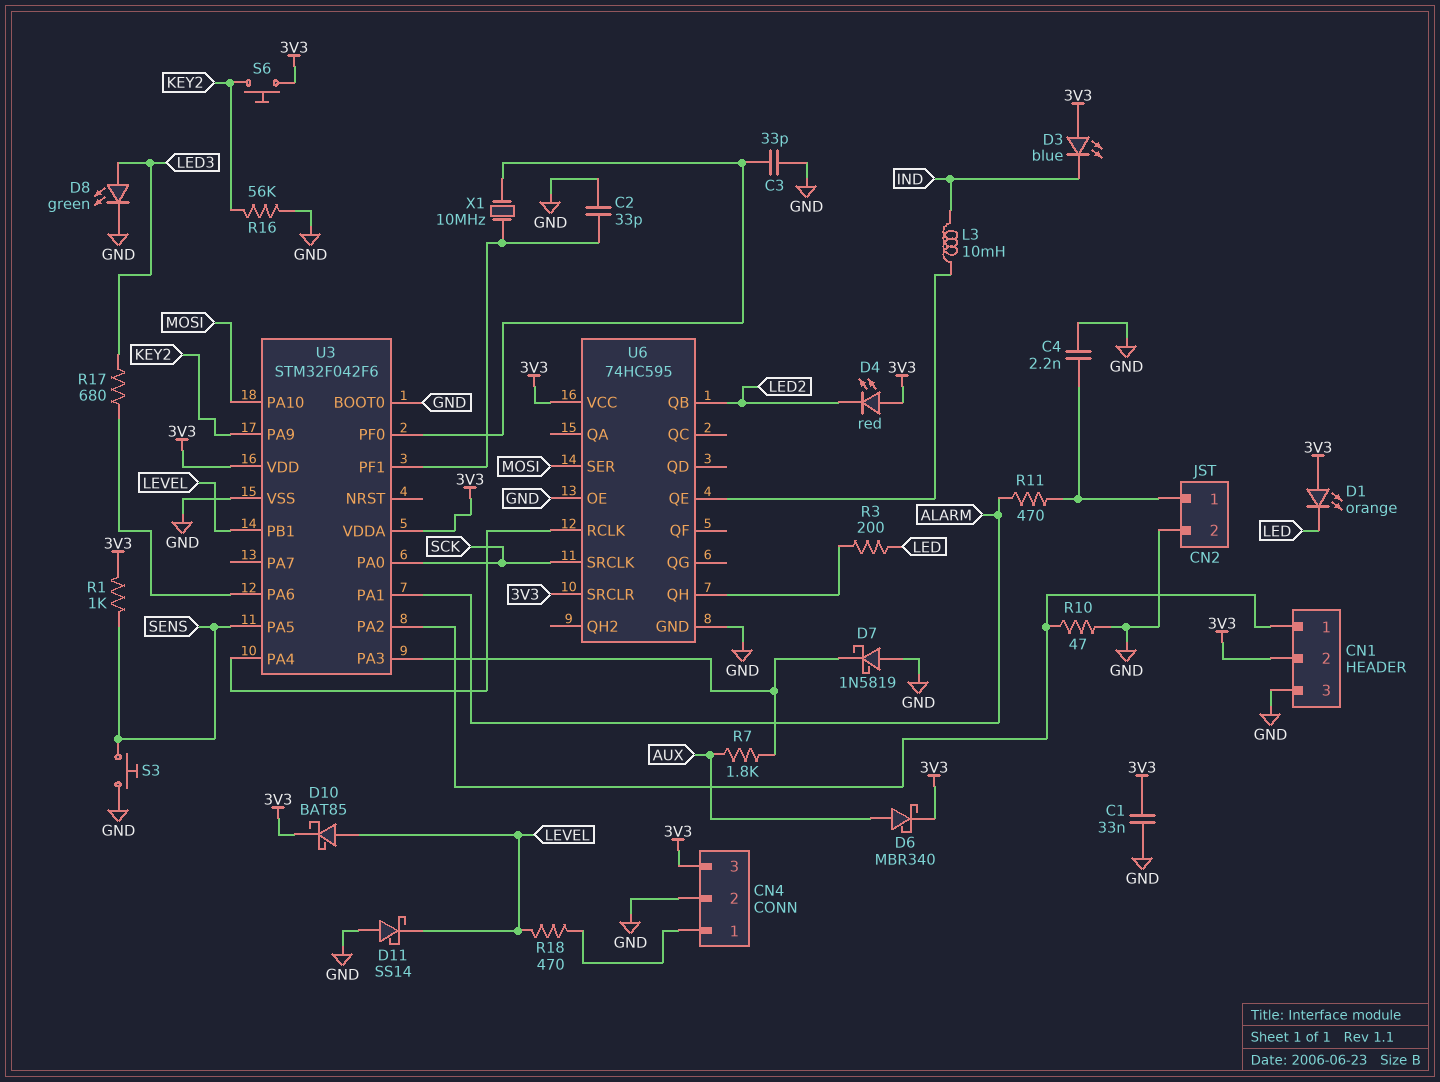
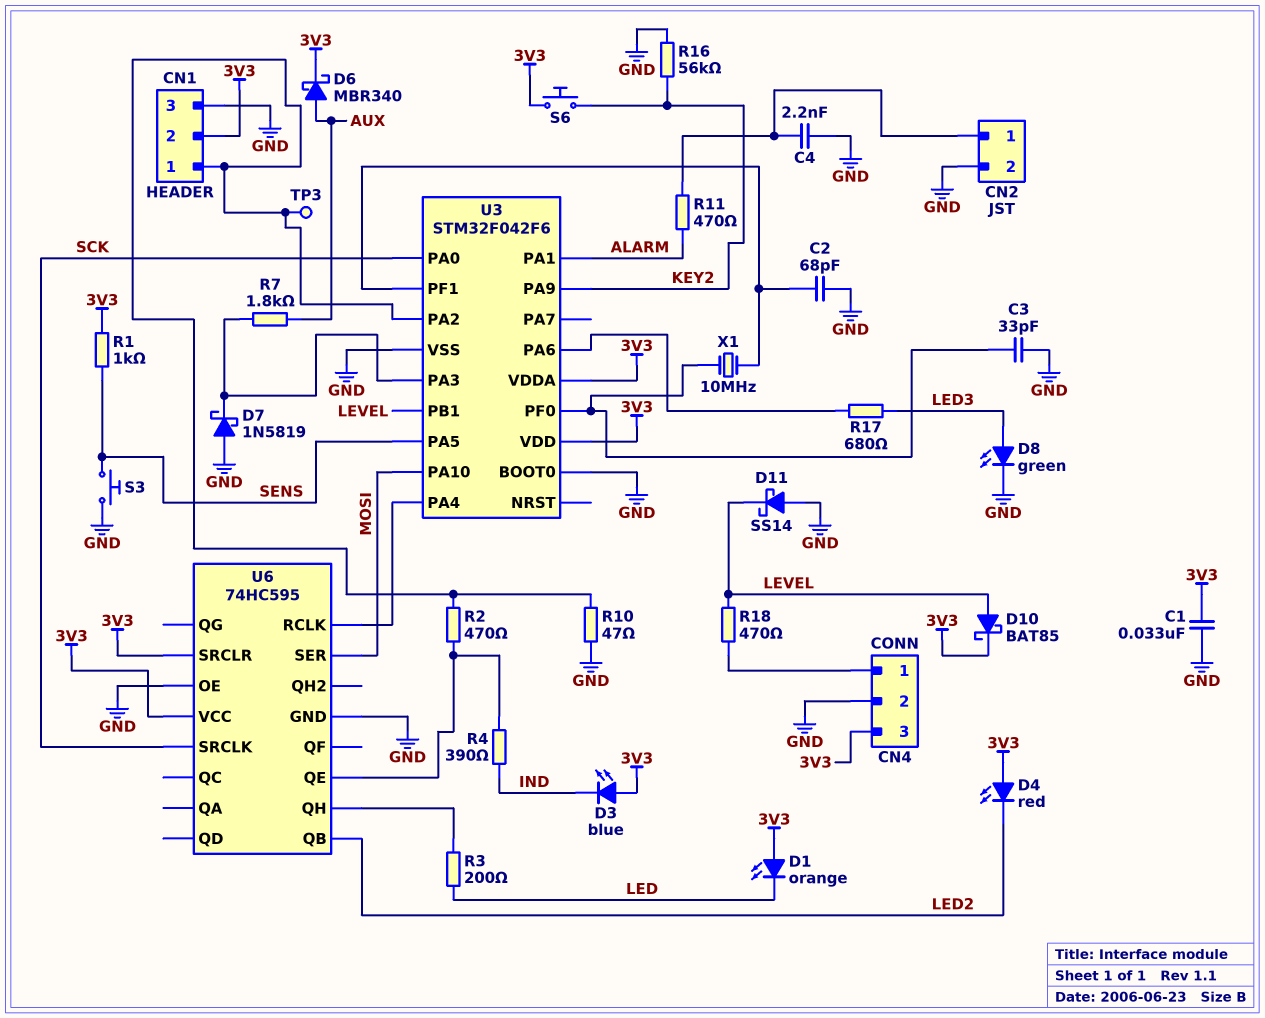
C2: 33pF (GND, U3/PF1) -> 68pF (GND, U3/PF1)
L3: 10mH (IND, U6/QE) -> none
R2: none -> 470 (CN1/1, U6/QE)
R4: none -> 390 (IND, U6/QE)
TP3: none -> test point (CN1/1)

